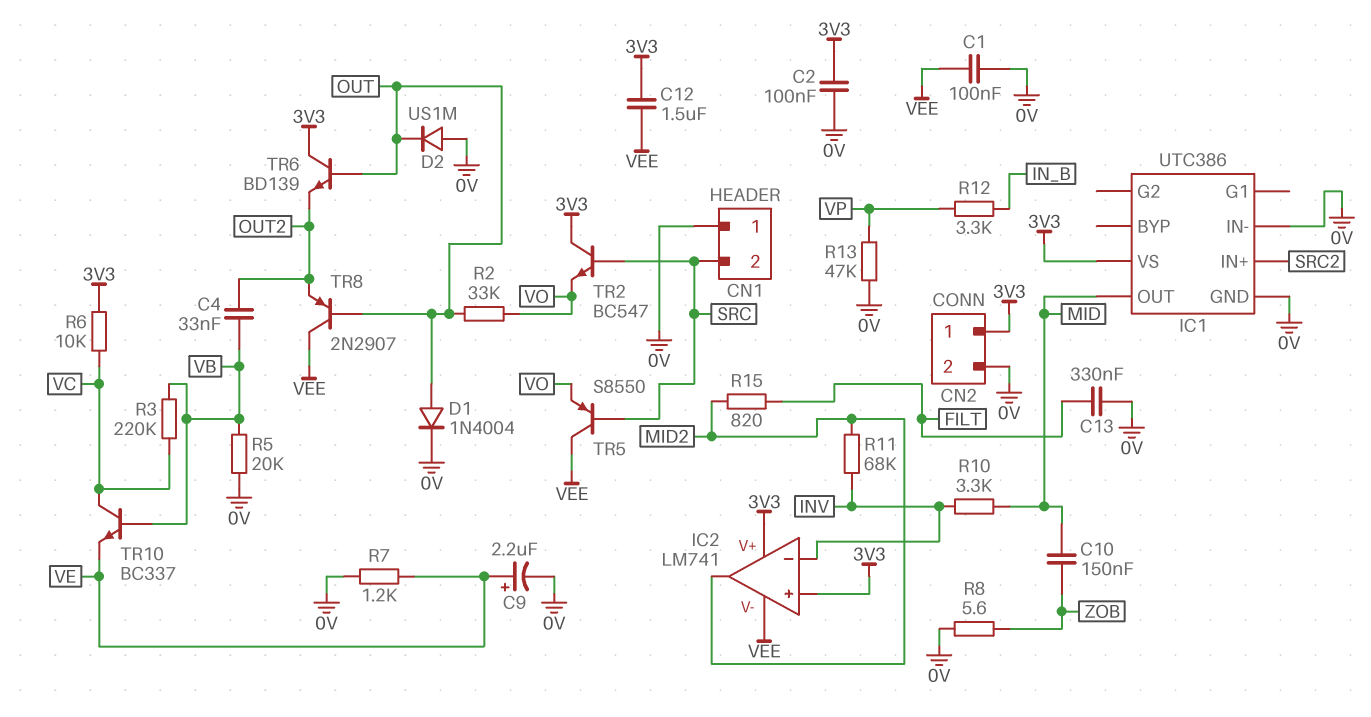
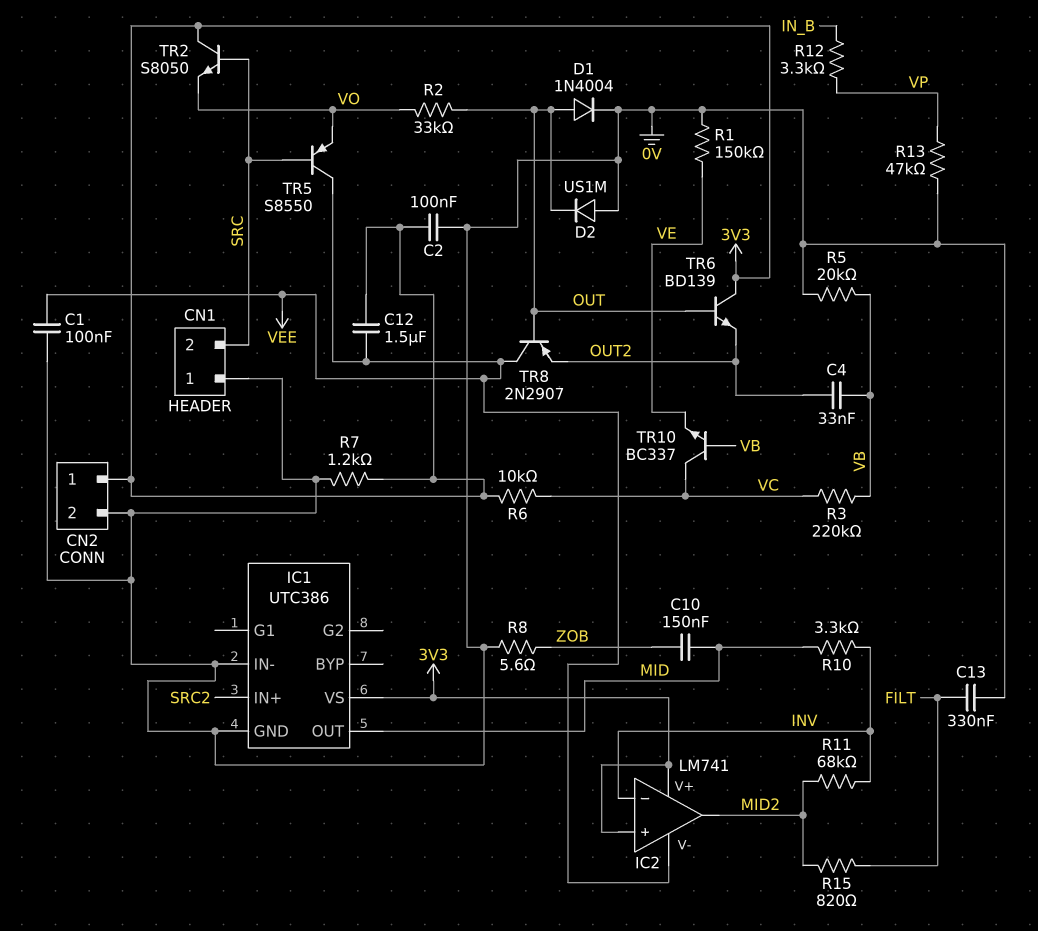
C9: 2.2uF (plus VE, minus 0V) -> none
R1: none -> 150k (0V, VE)
R7: 1.2k (0V, VE) -> 1.2k (0V, 3V3)
TR2: NPN BC547 (B SRC, C 3V3, E VO) -> NPN S8050 (B SRC, C 3V3, E VO)

